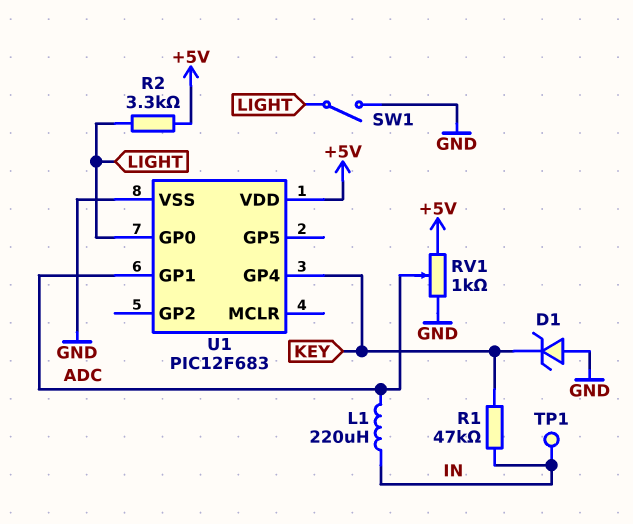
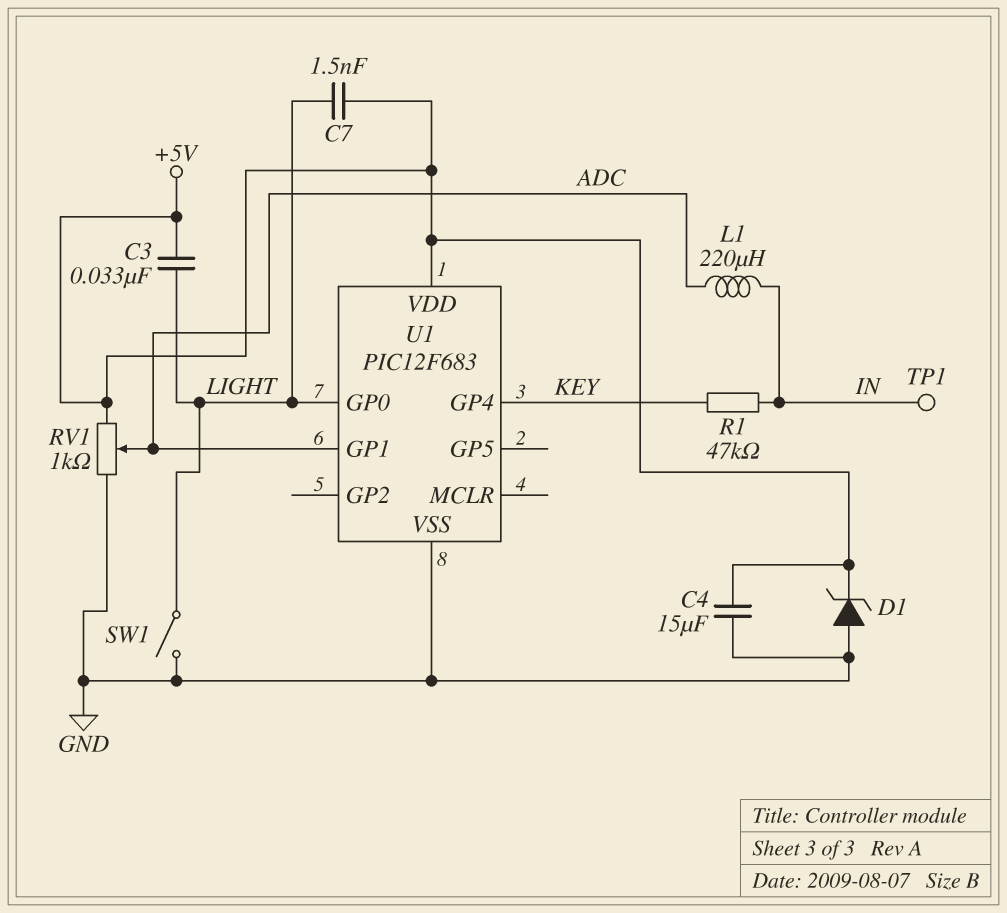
C3: none -> 33nF (+5V, LIGHT)
C4: none -> 15uF (+5V, GND)
C7: none -> 1.5nF (+5V, LIGHT)
D1: zener (A GND, K KEY) -> zener (A GND, K +5V)
R2: 3.3k (+5V, LIGHT) -> none

